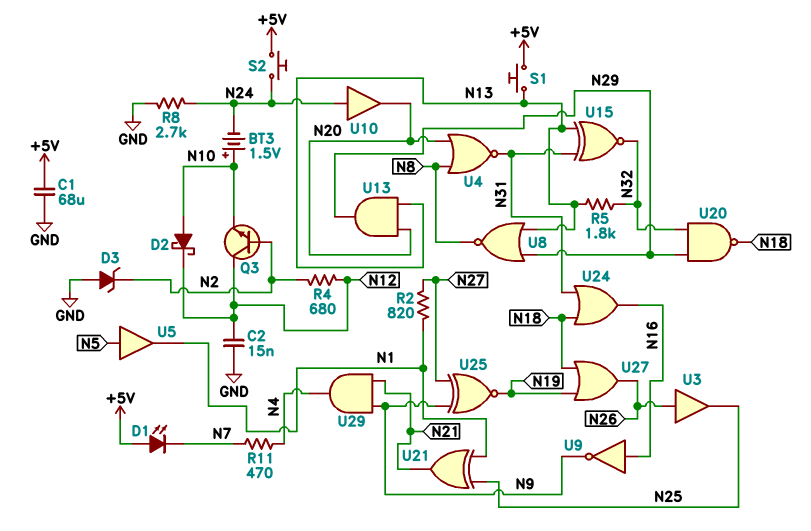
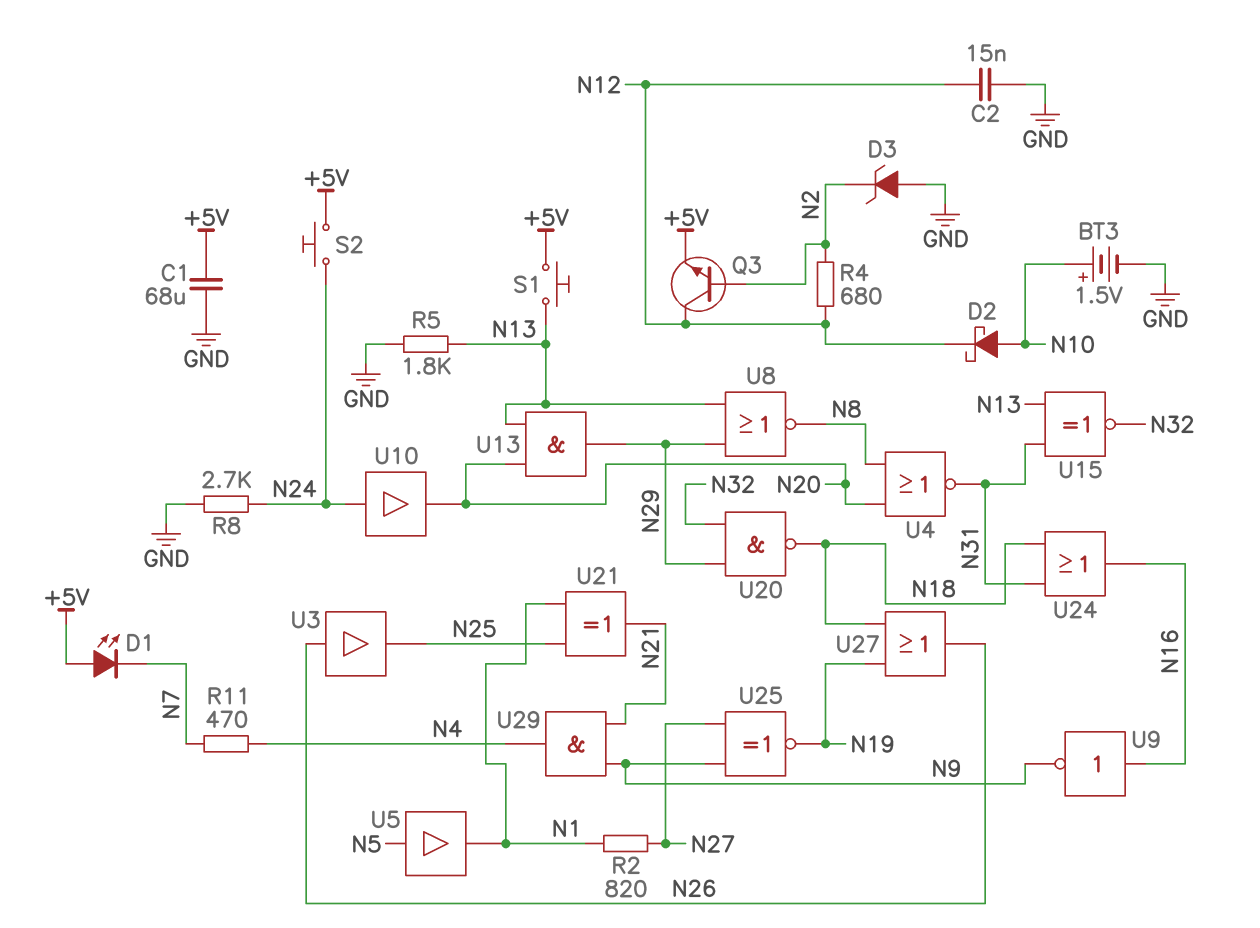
BT3: 1.5V (plus N10, minus N24) -> 1.5V (plus N10, minus GND)
Q3: NPN (B N2, C N12, E N10) -> NPN (B N2, C N12, E +5V)
R5: 1.8k (N13, N32) -> 1.8k (GND, N13)

